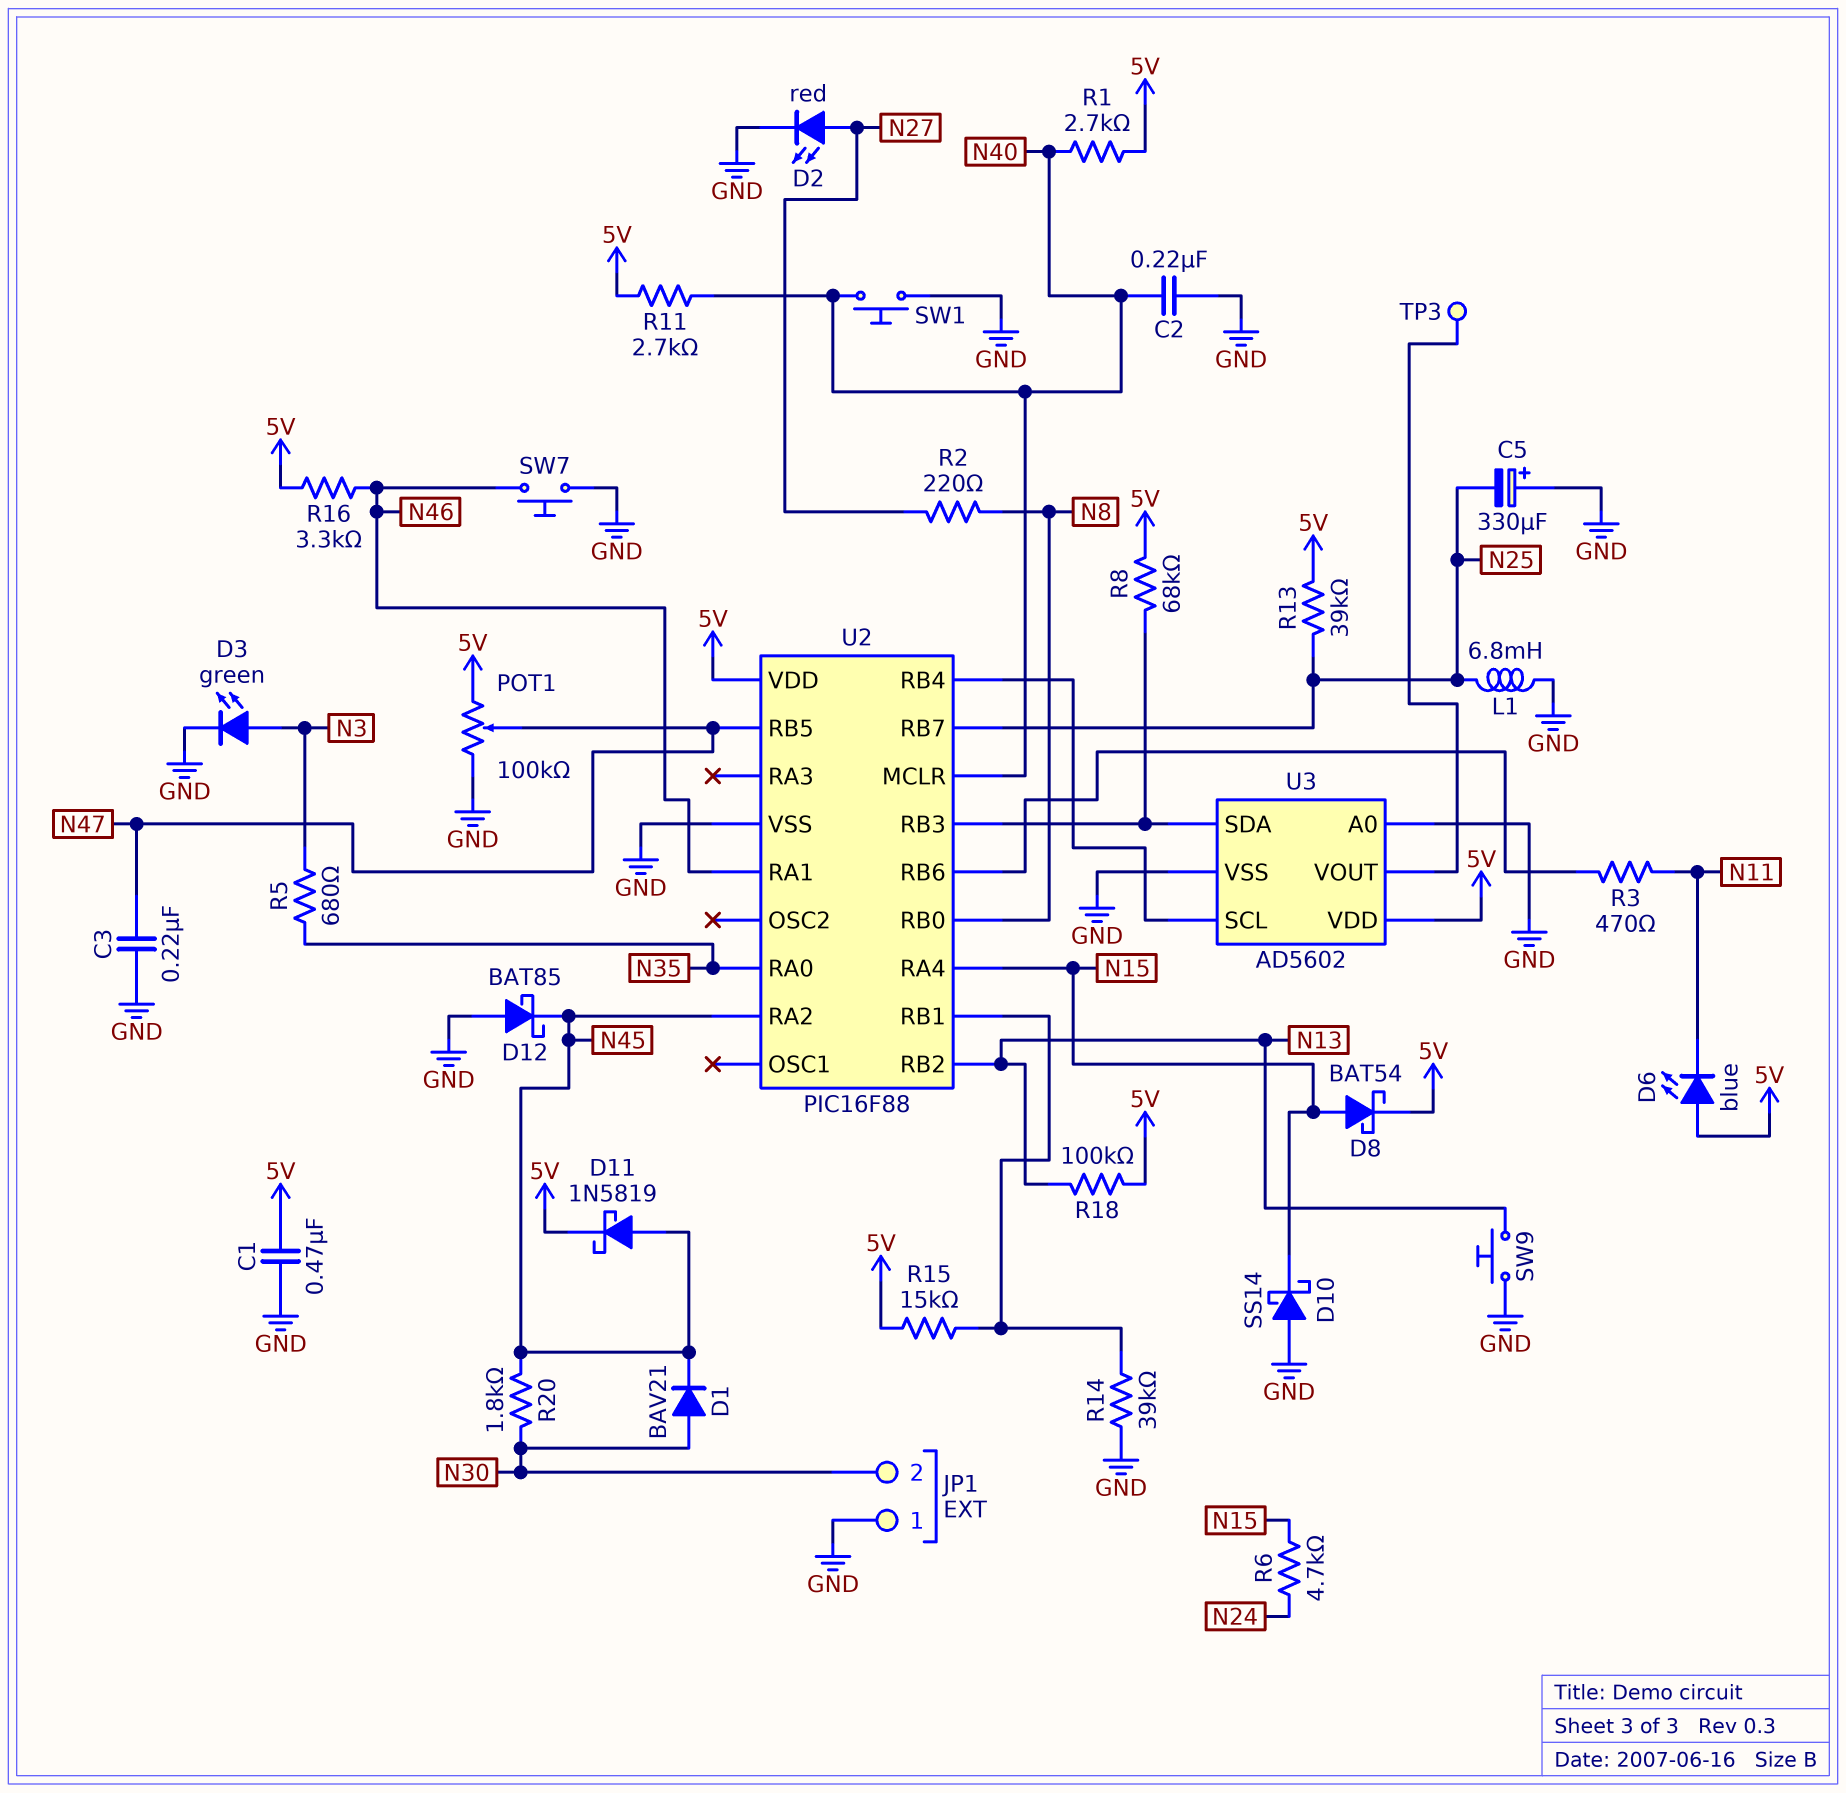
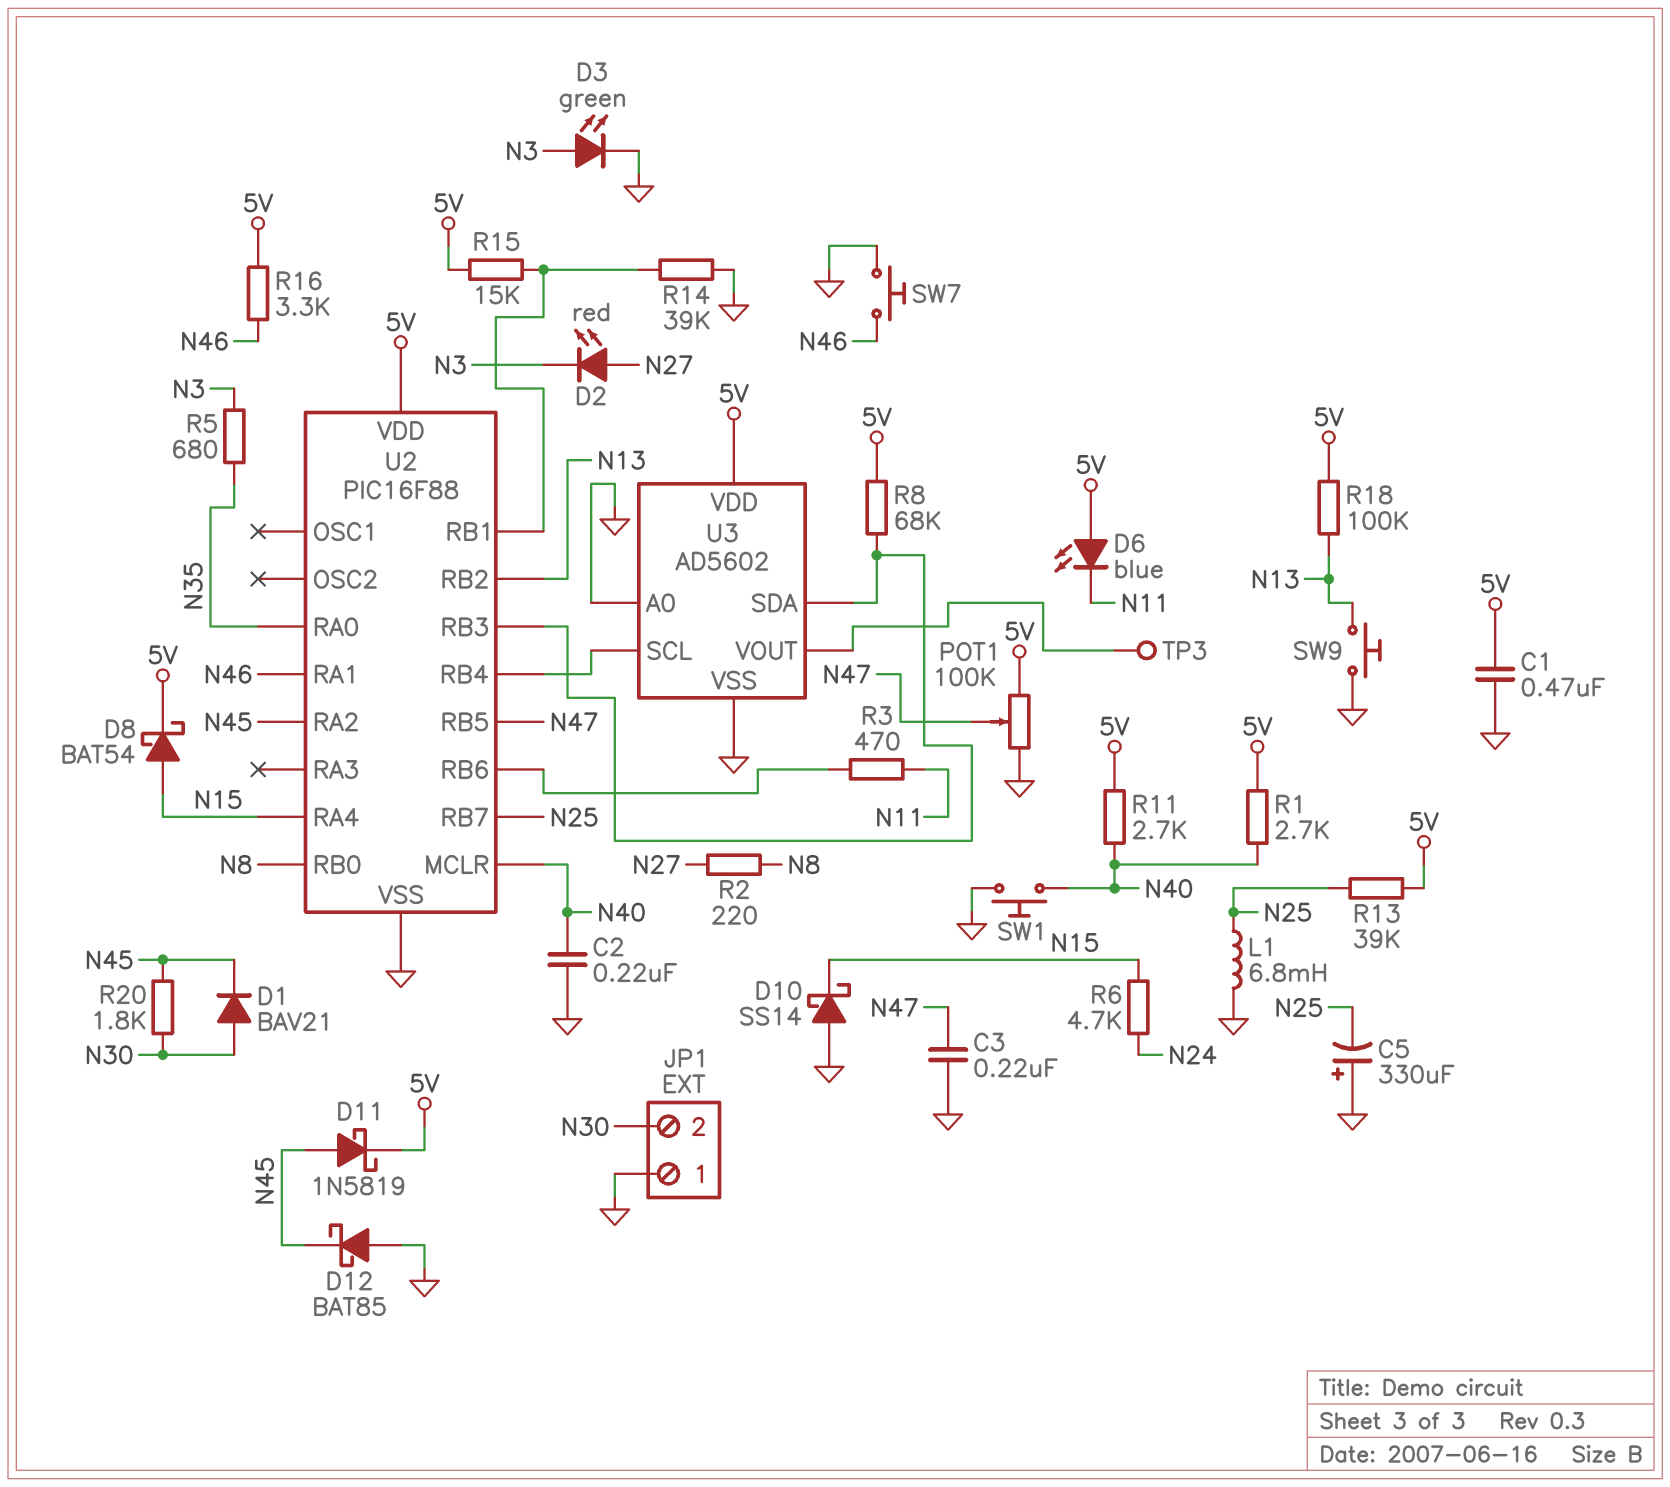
D2: LED red (A N27, K GND) -> LED red (A N27, K N3)

